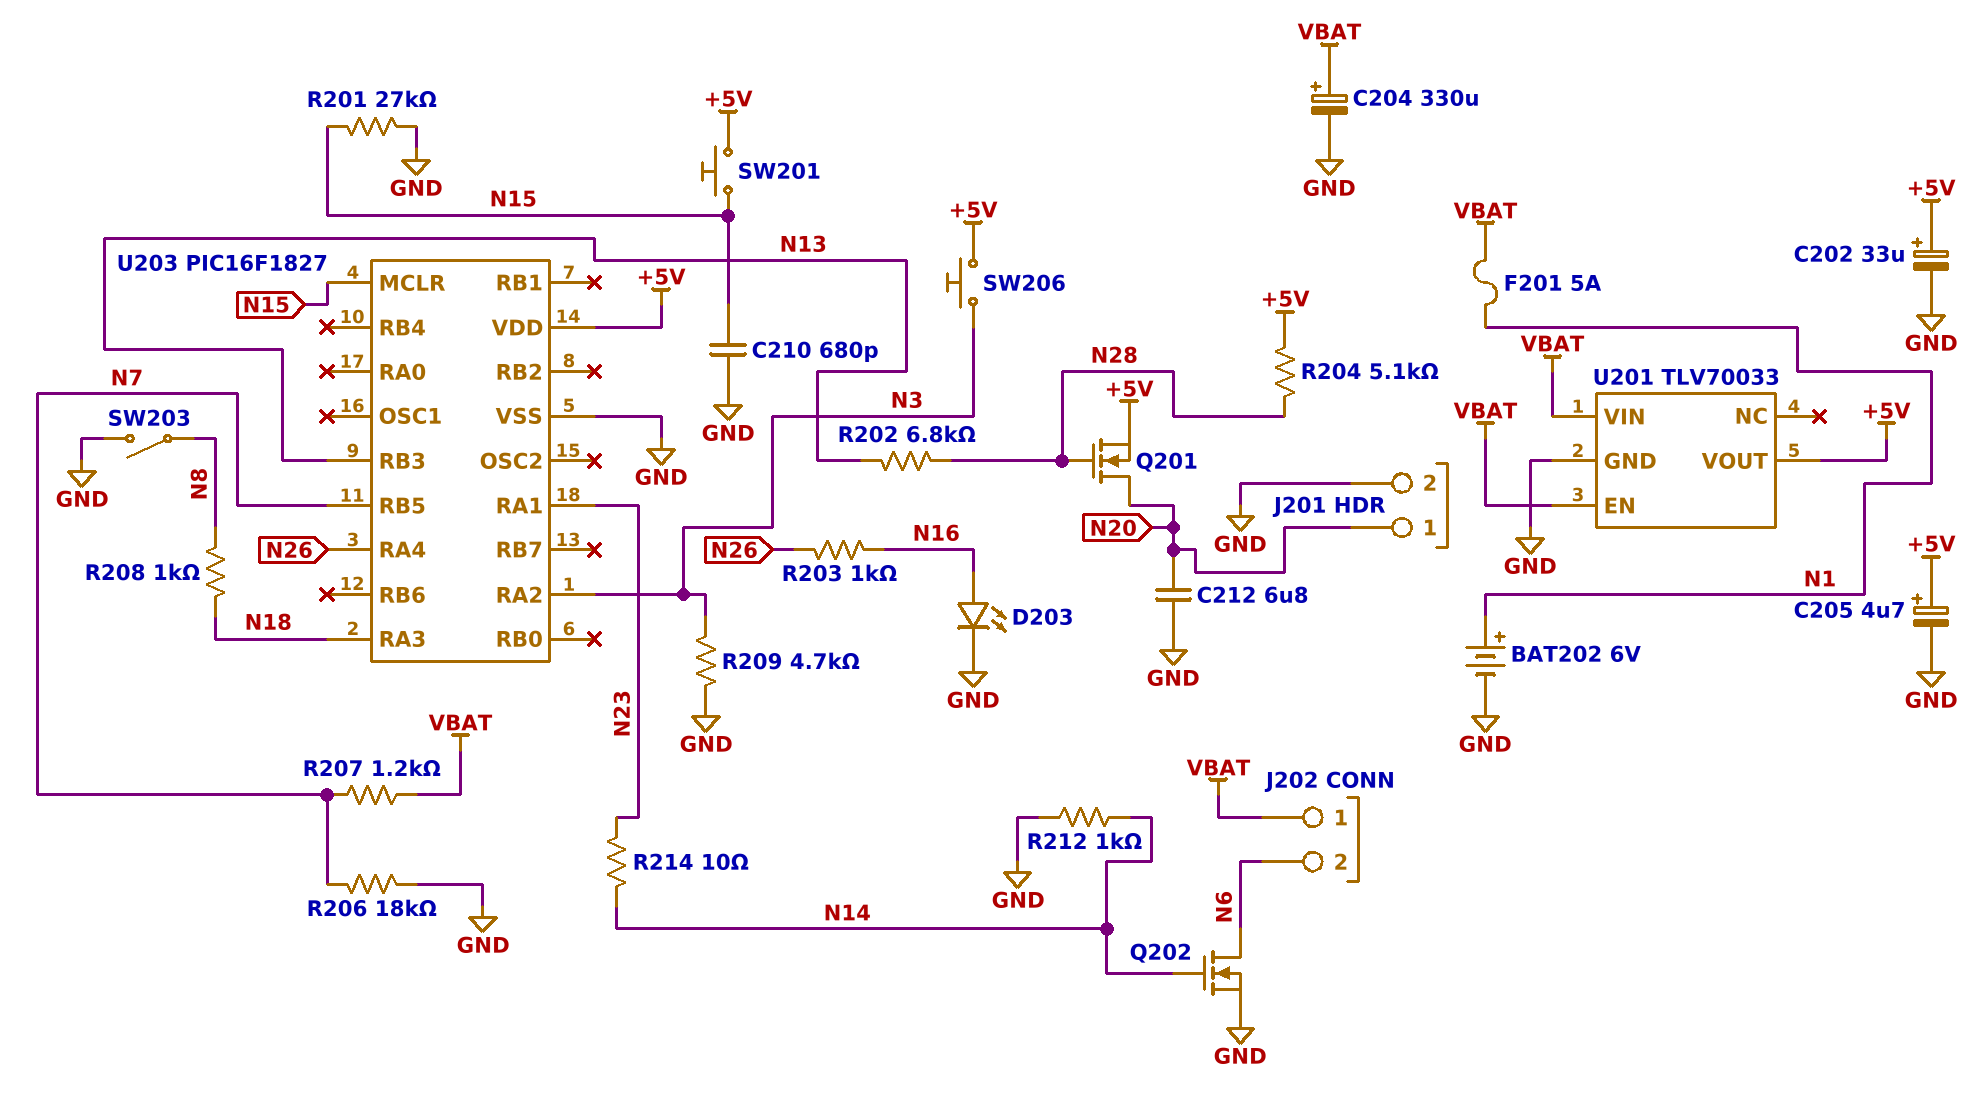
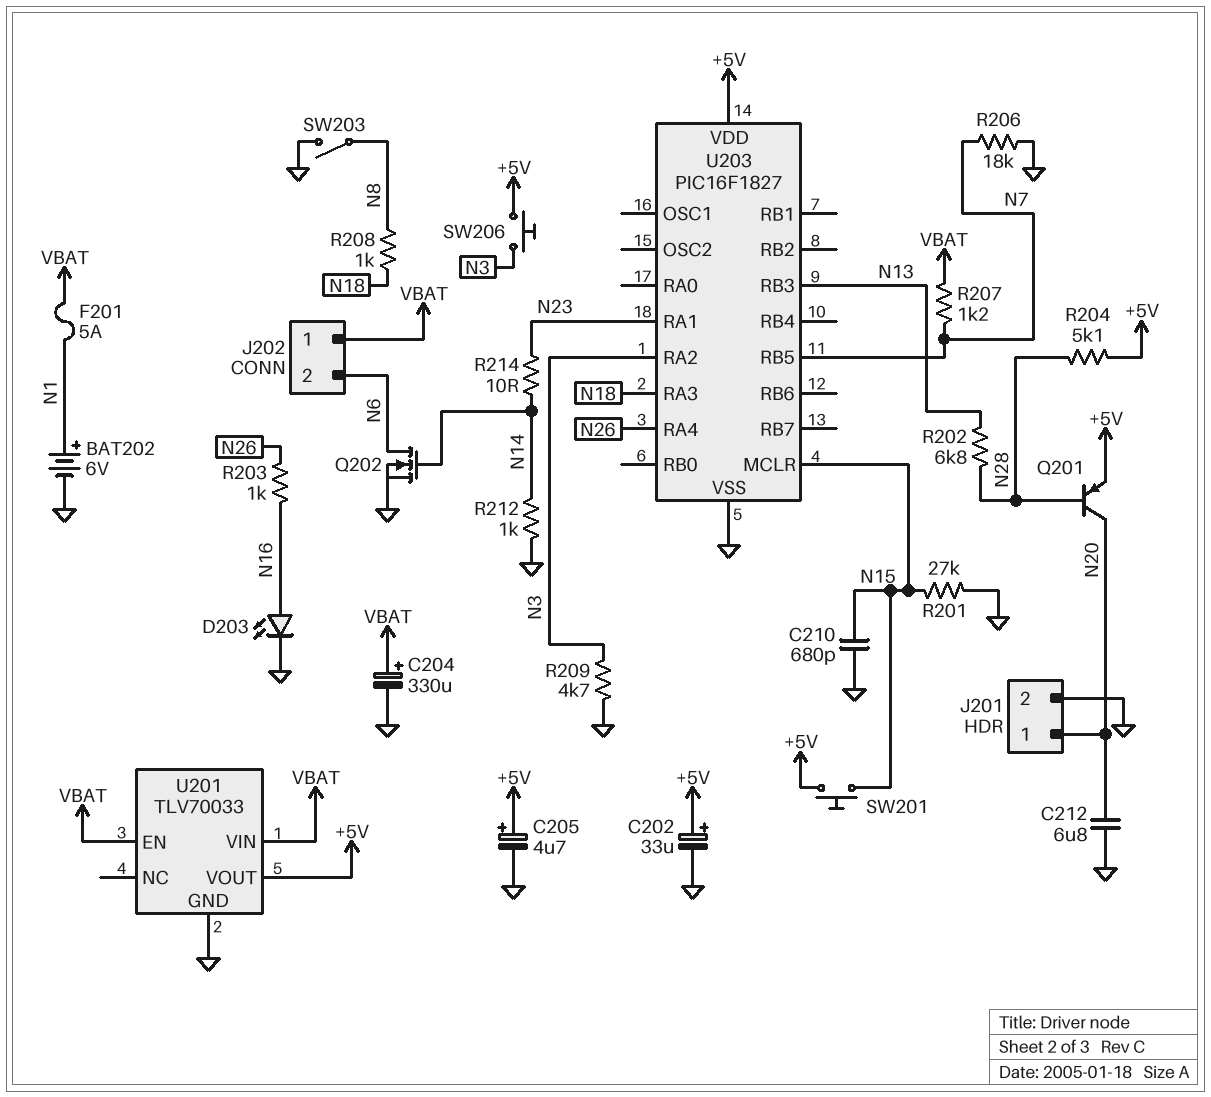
Q201: NMOS (G N28, D N20, S +5V) -> PNP (B N28, C N20, E +5V)

